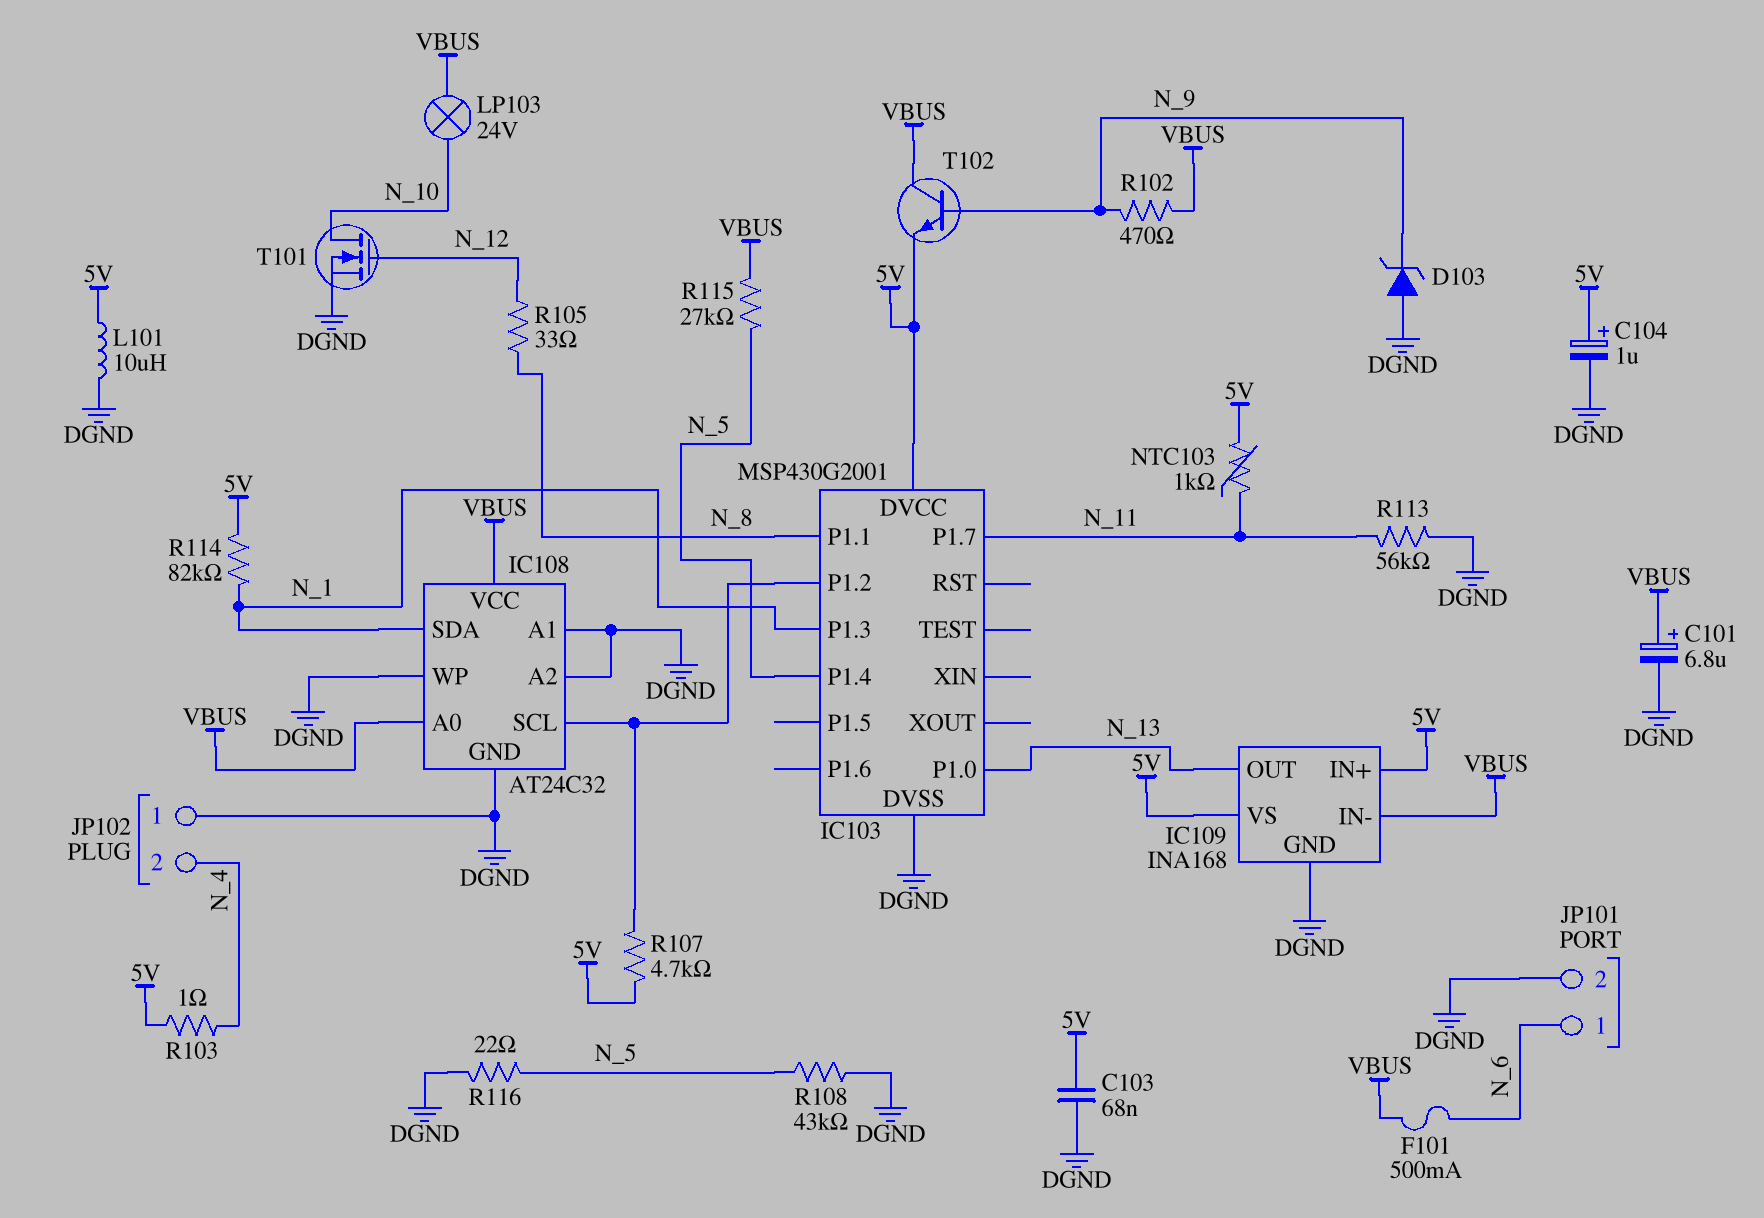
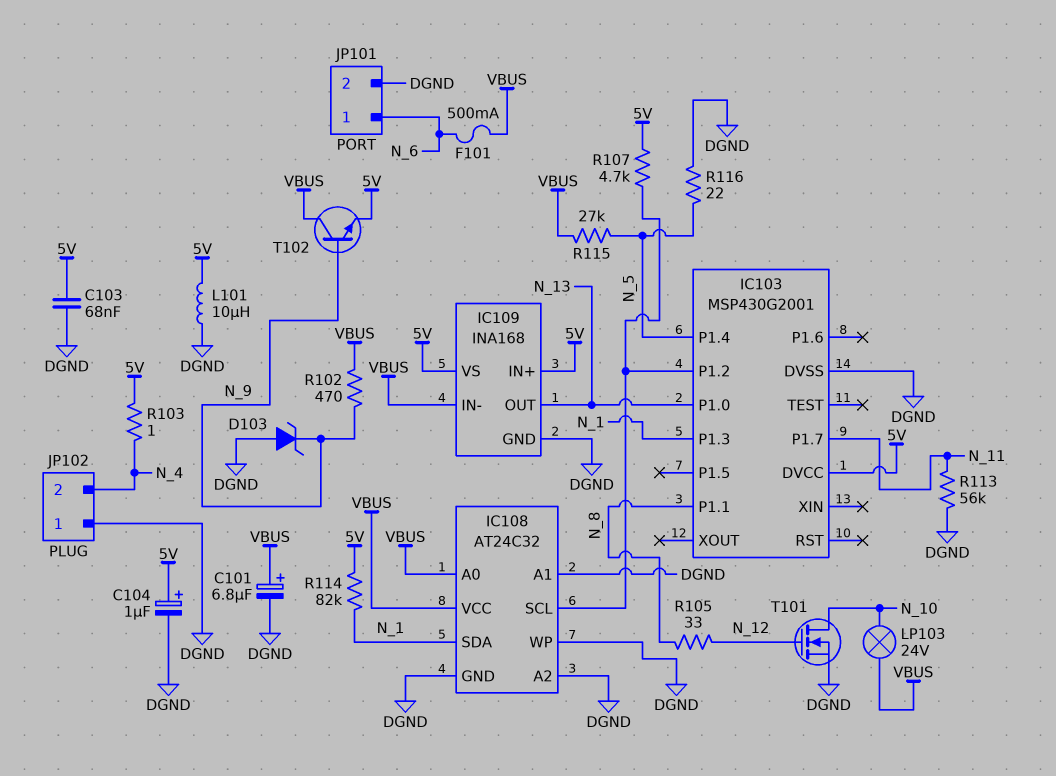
NTC103: 1k (5V, N_11) -> none
R108: 43k (DGND, N_5) -> none

